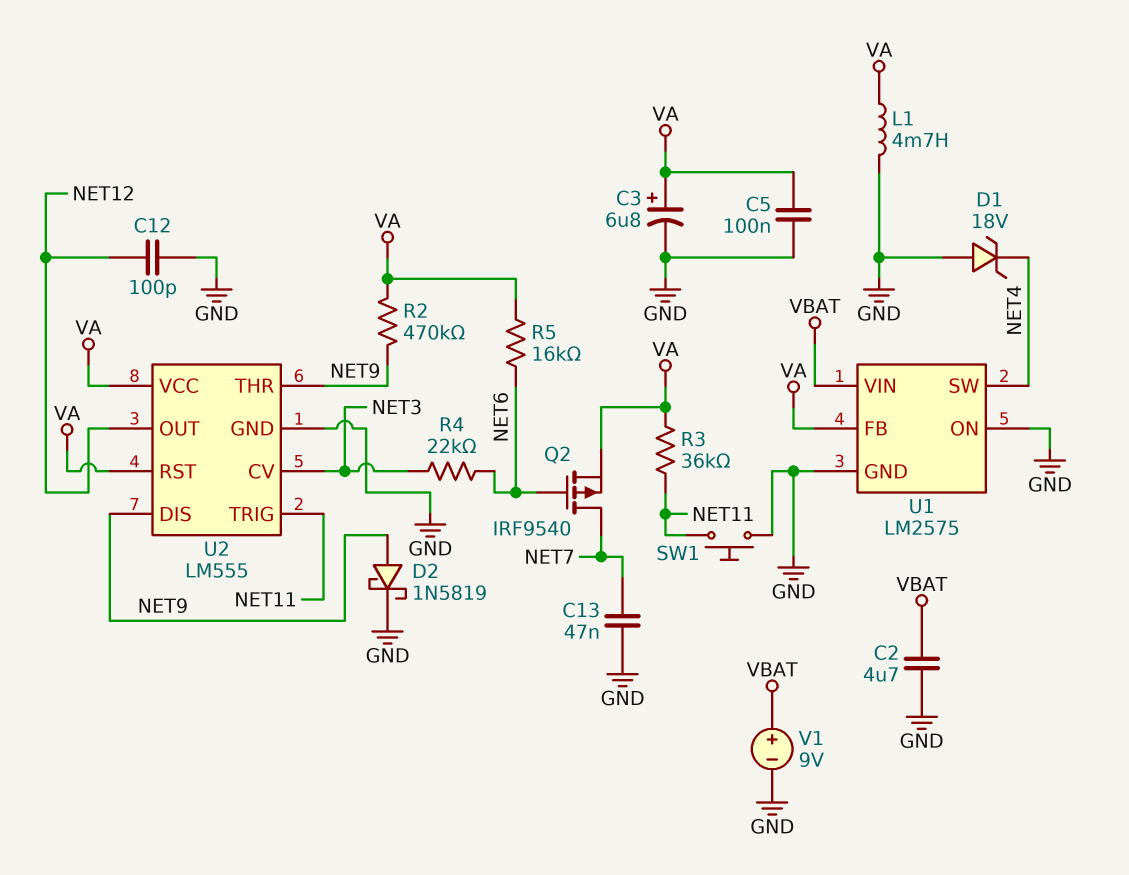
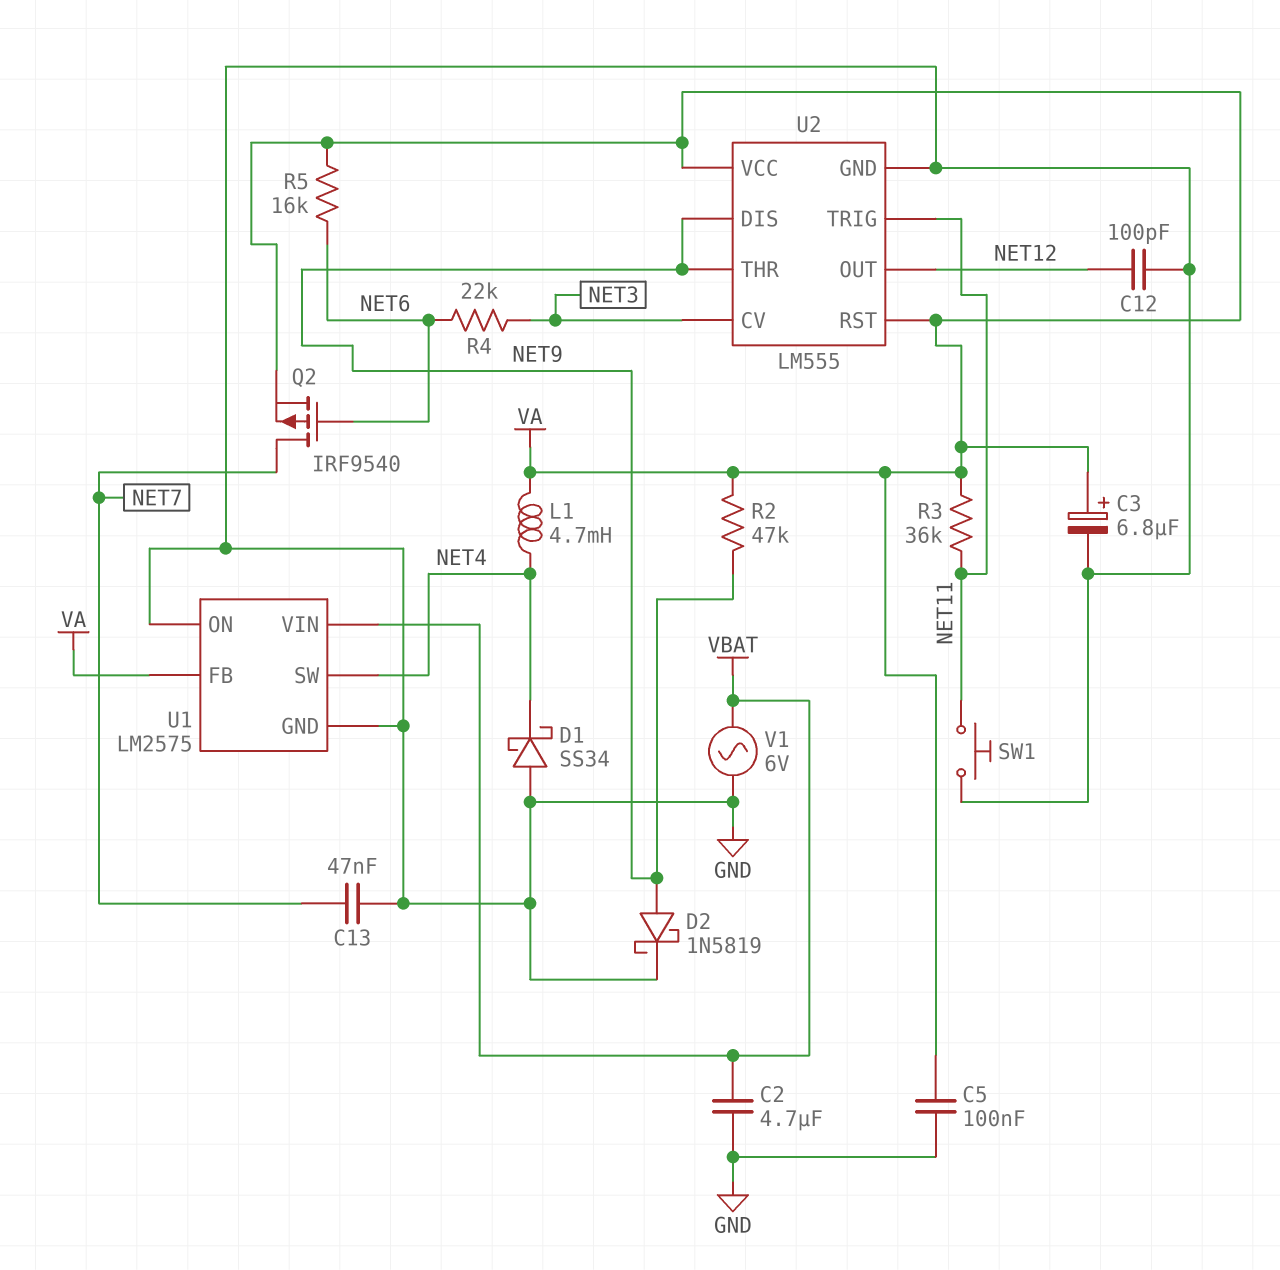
D1: zener 18V (A GND, K NET4) -> schottky SS34 (A GND, K NET4)
L1: 4.7mH (GND, VA) -> 4.7mH (NET4, VA)
R2: 470k (NET9, VA) -> 47k (NET9, VA)
V1: 9V (plus VBAT, minus GND) -> AC 6V (GND, VBAT)

